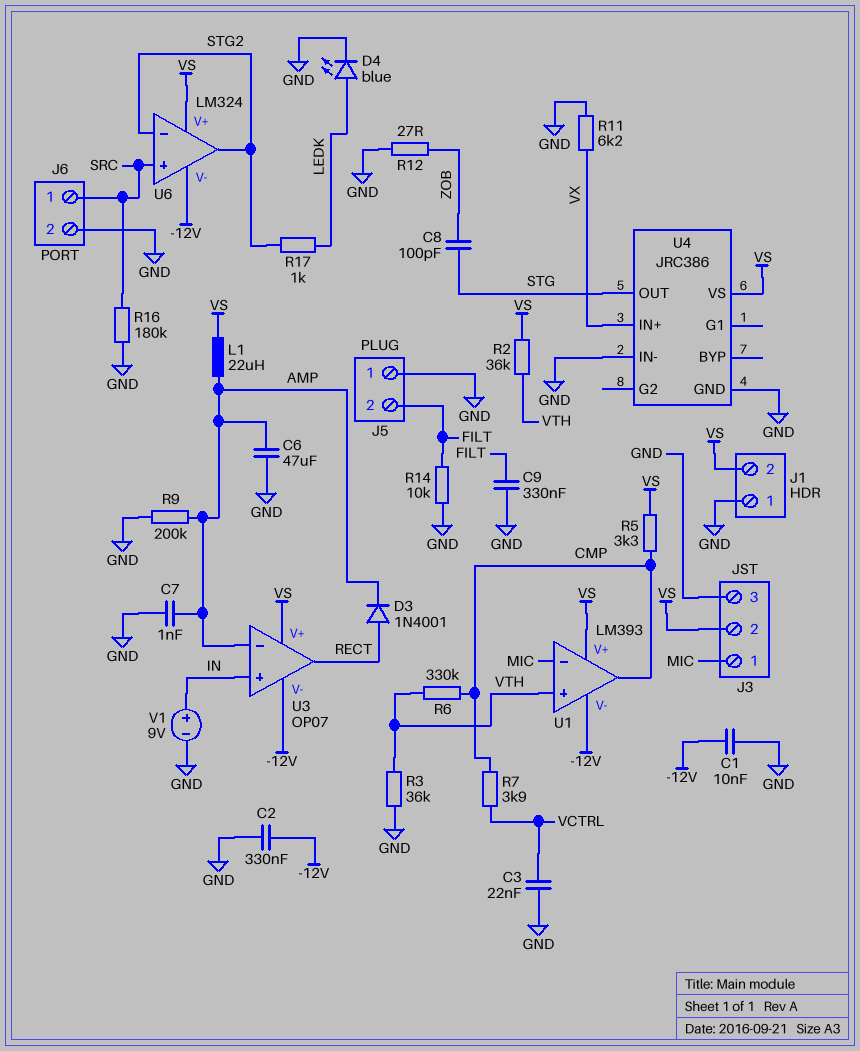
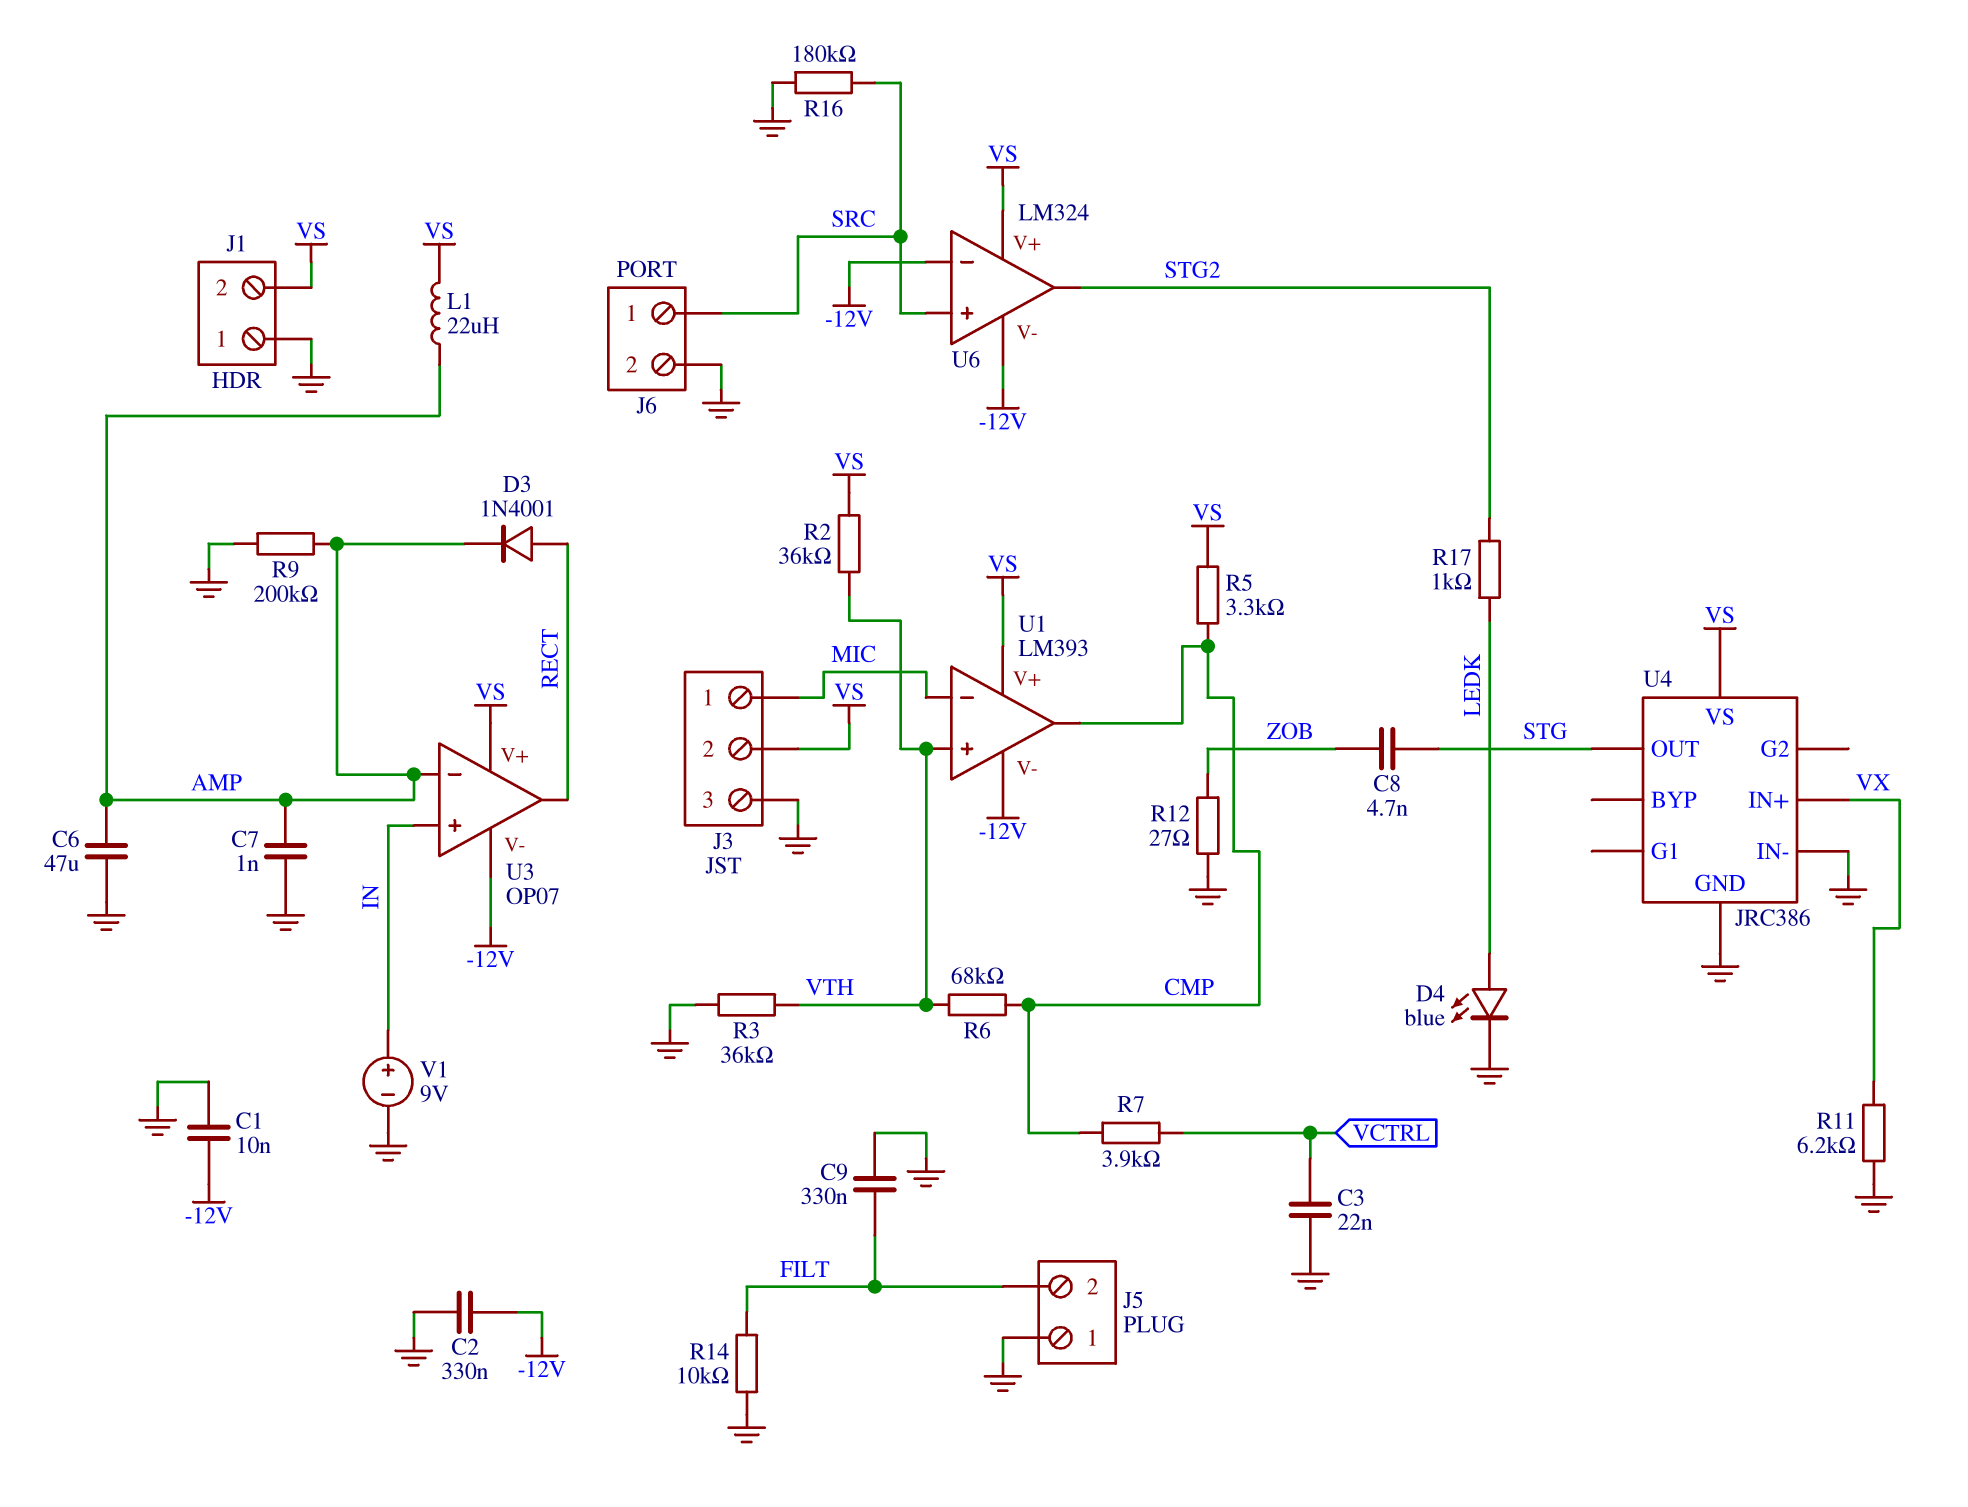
C8: 100pF (STG, ZOB) -> 4.7nF (STG, ZOB)
R6: 330k (CMP, VTH) -> 68k (CMP, VTH)
U6 pin in-: STG2 -> -12V

